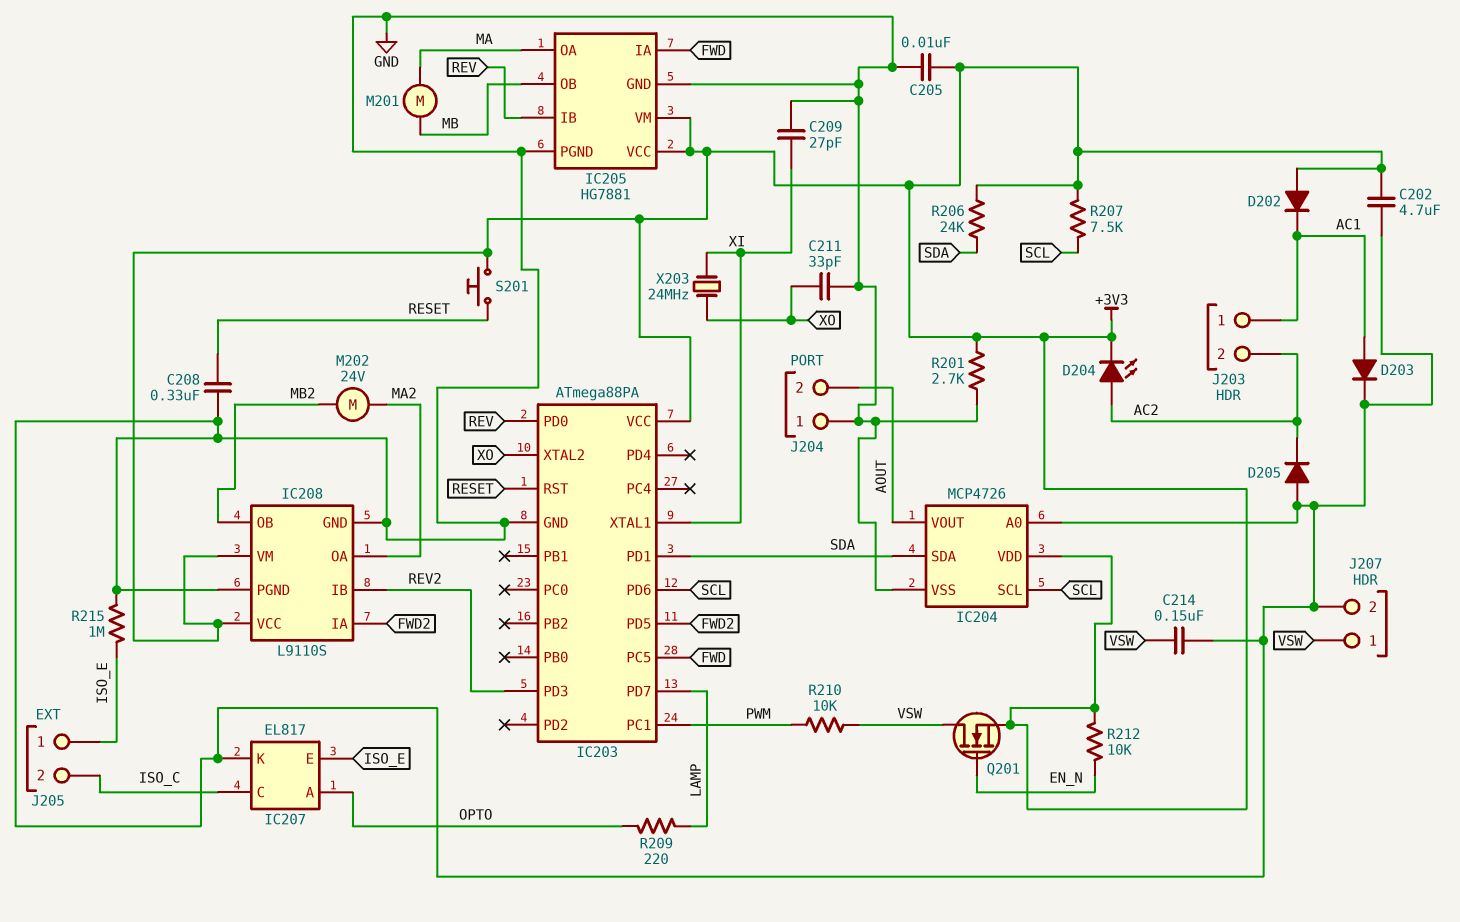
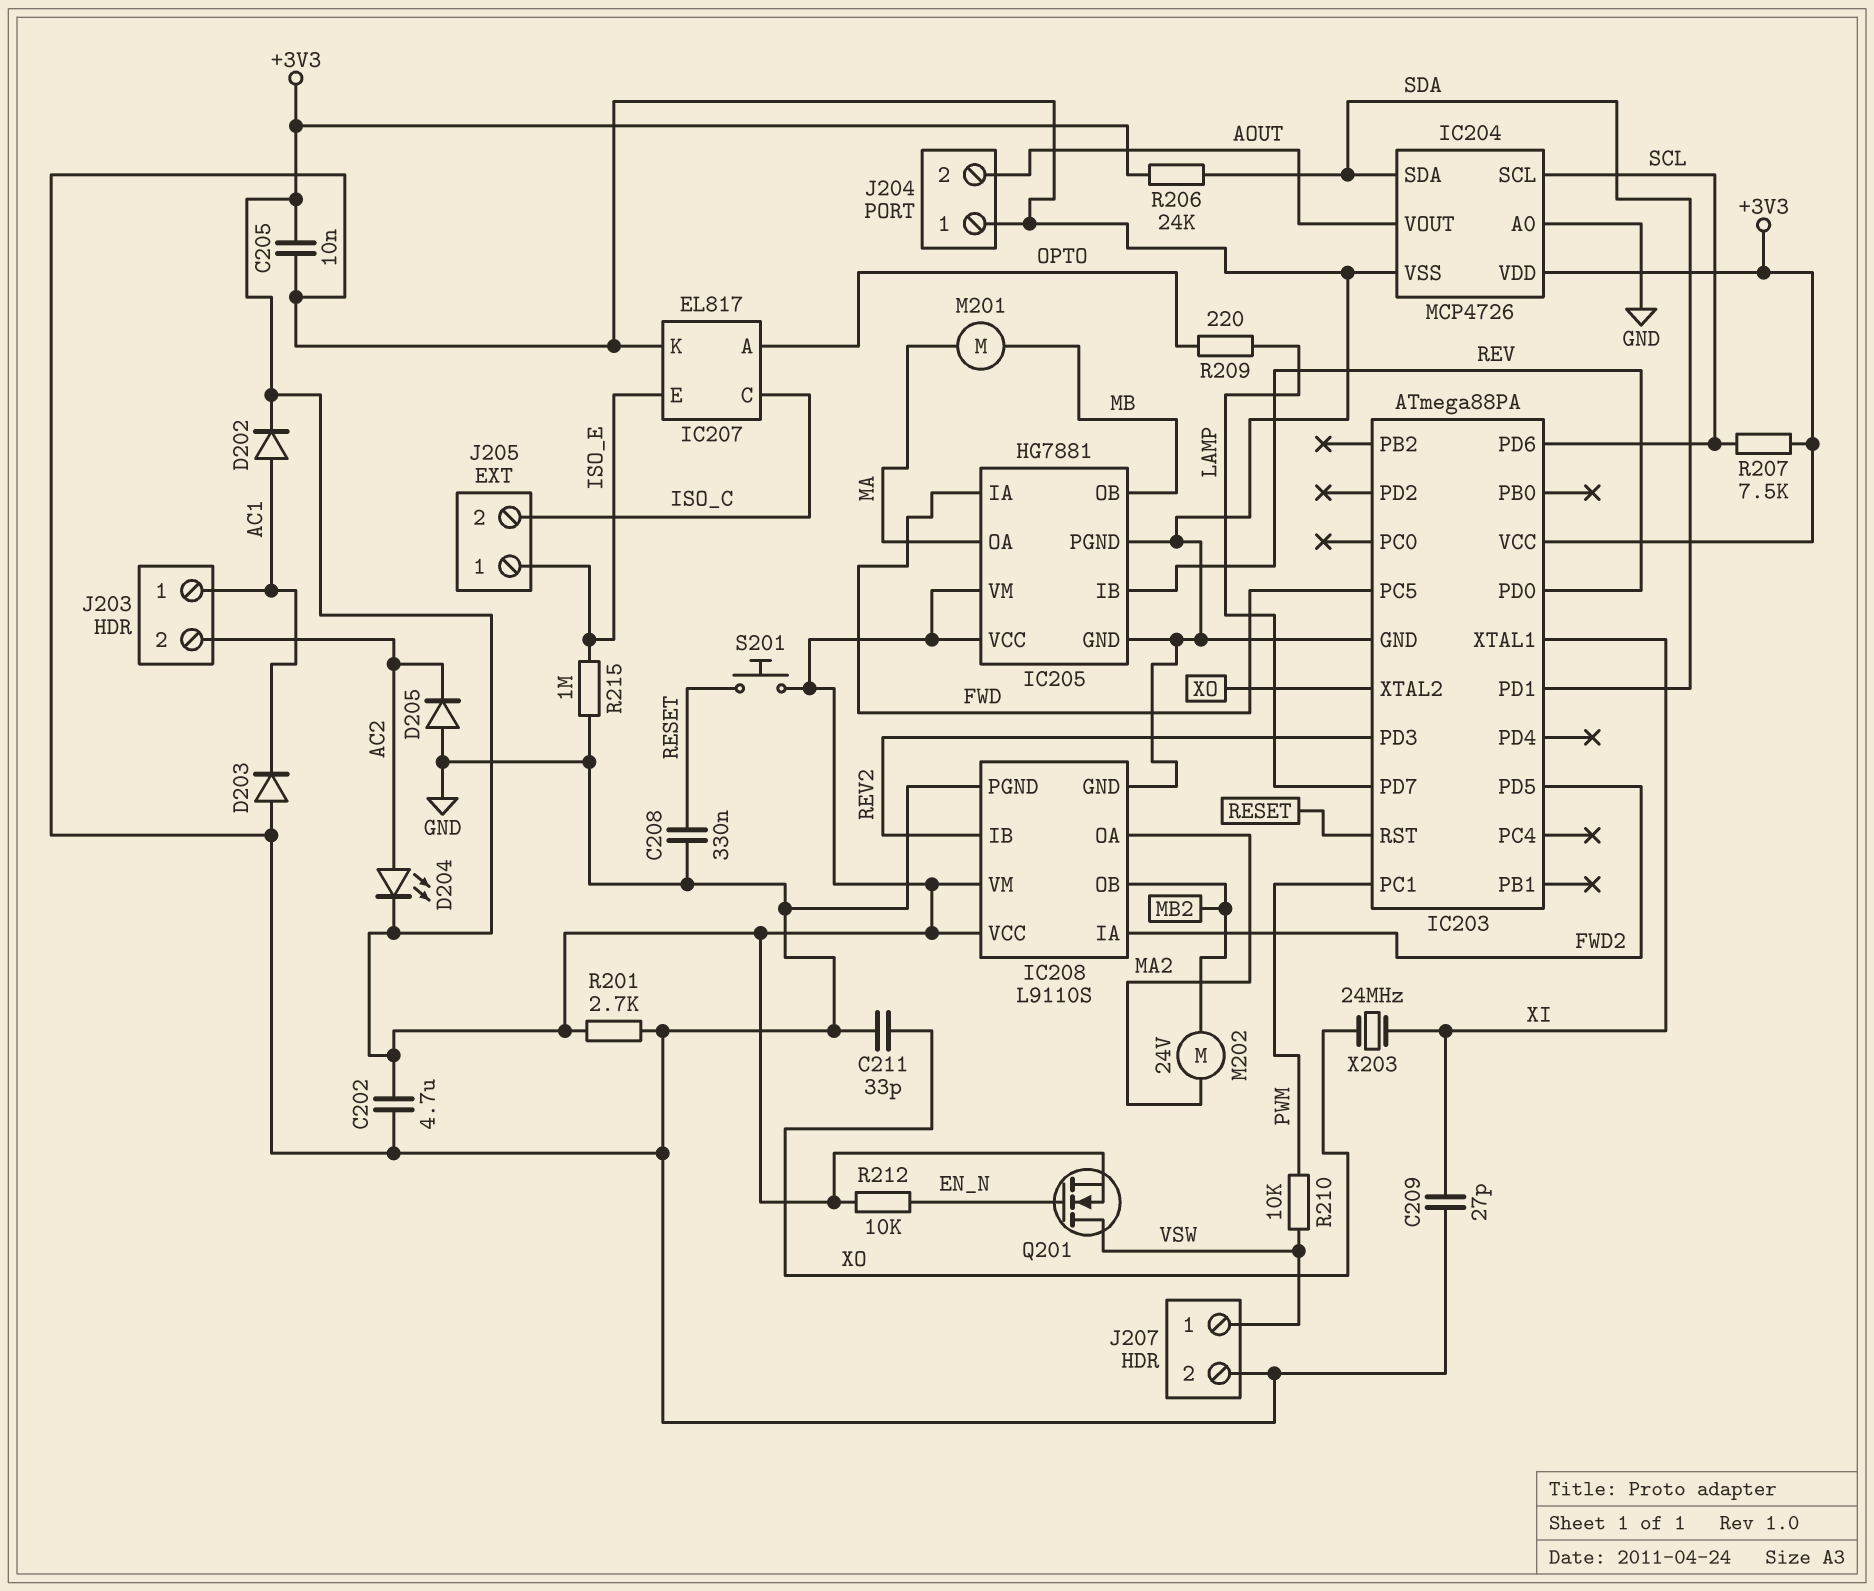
C214: 150nF (GND, VSW) -> none
D202: diode (A +3V3, K AC1) -> diode (A AC1, K +3V3)
D203: diode (A AC1, K GND) -> diode (A GND, K AC1)

